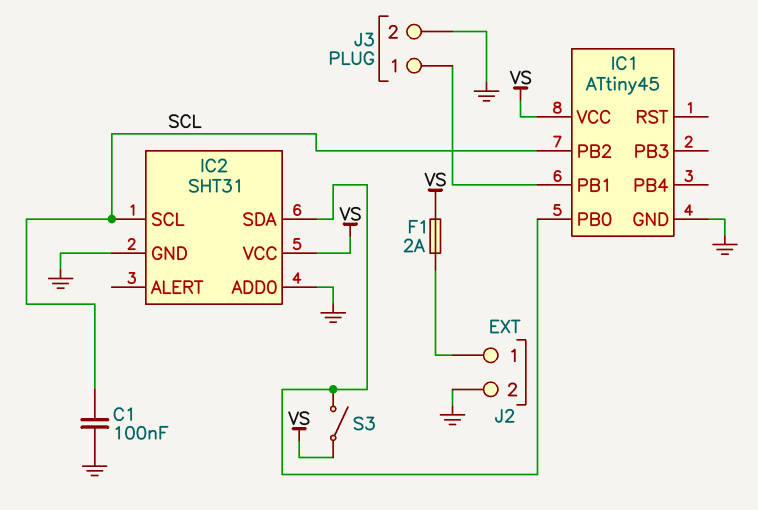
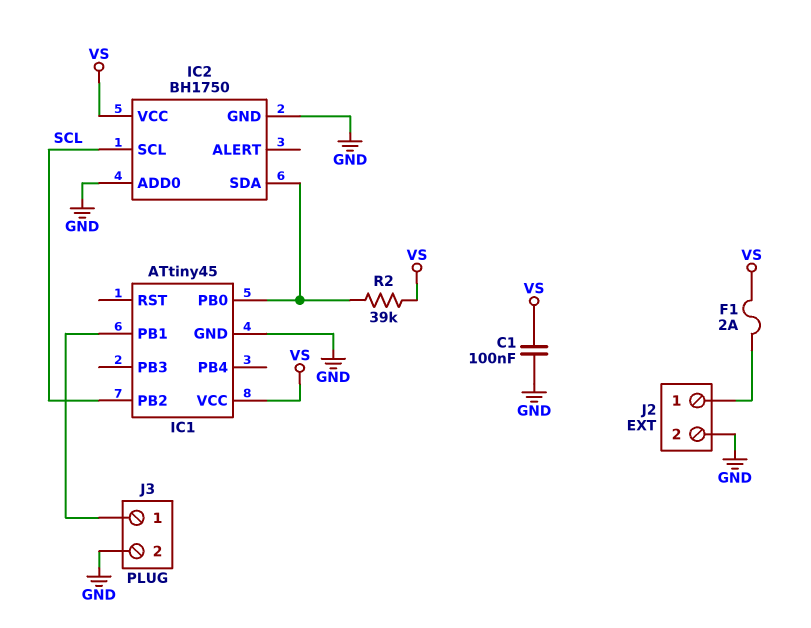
C1: 100nF (GND, SCL) -> 100nF (GND, VS)
IC2: SHT31 -> BH1750
R2: none -> 39k (IC1/PB0, VS)
S3: switch (IC1/PB0, VS) -> none

